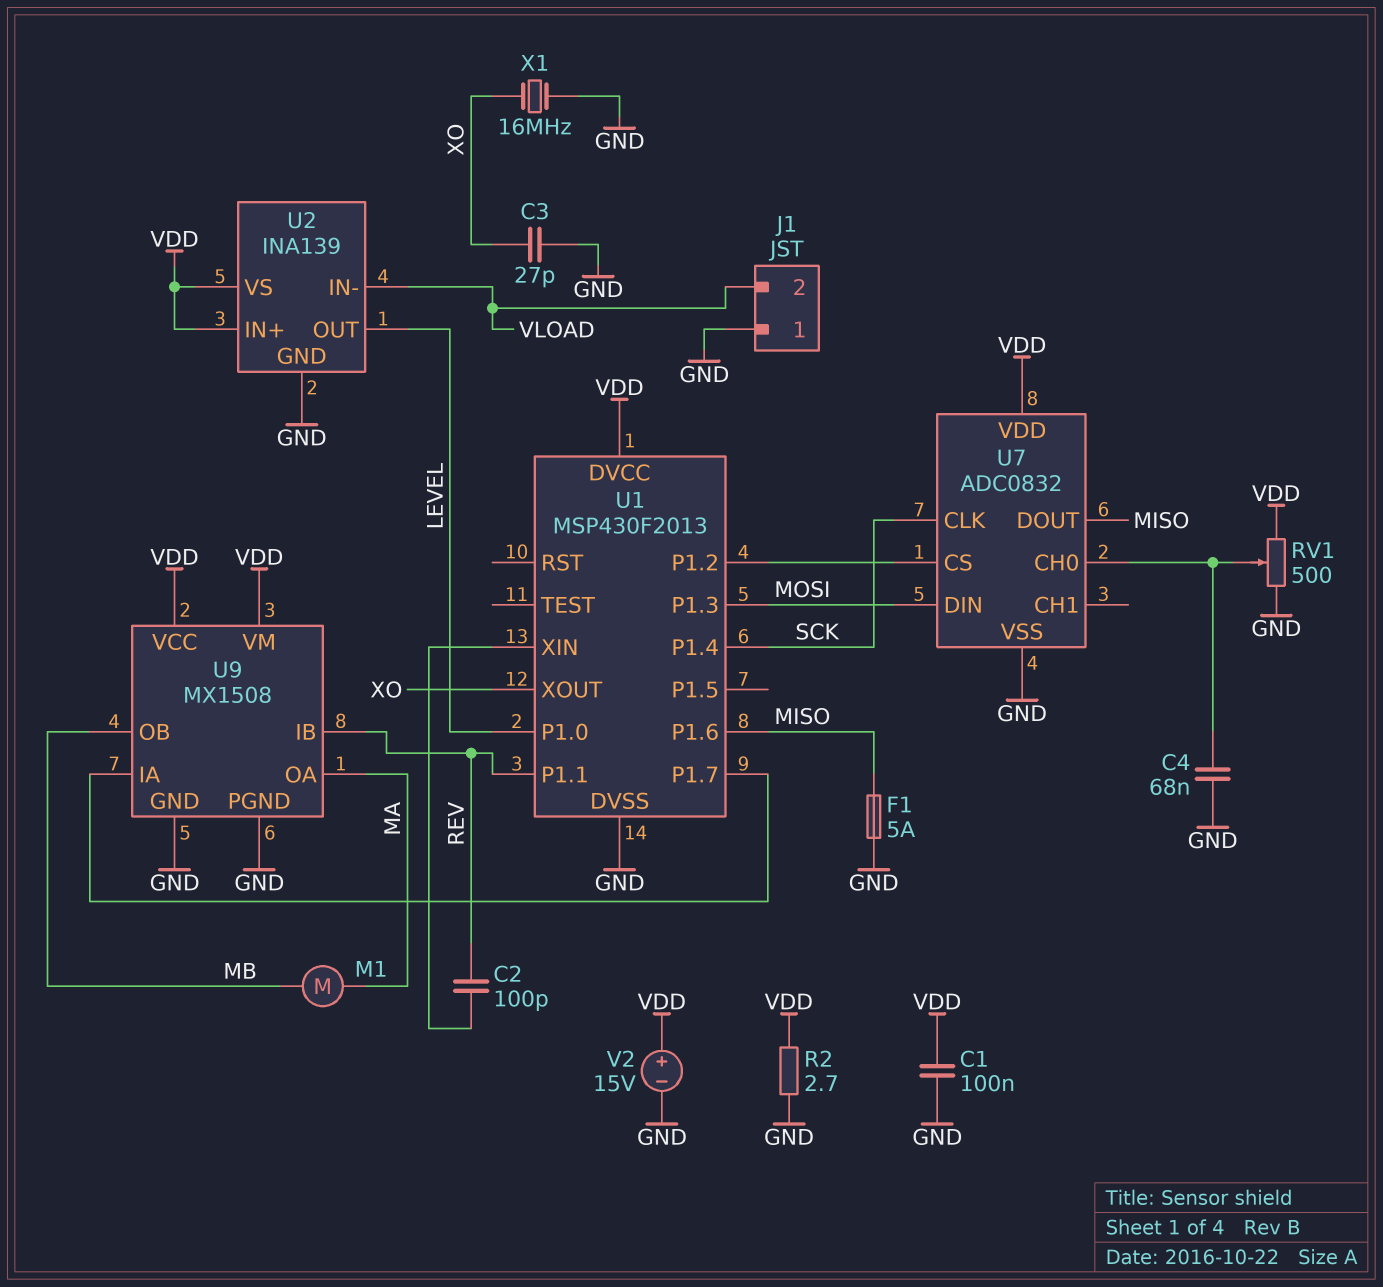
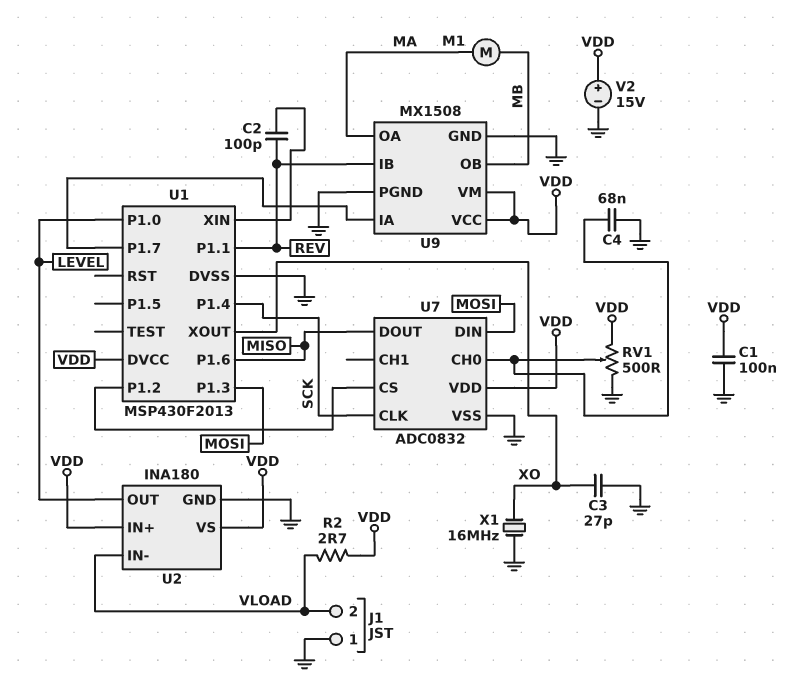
F1: 5A (GND, MISO) -> none
R2: 2.7 (GND, VDD) -> 2.7 (VDD, VLOAD)
U2: INA139 -> INA180

